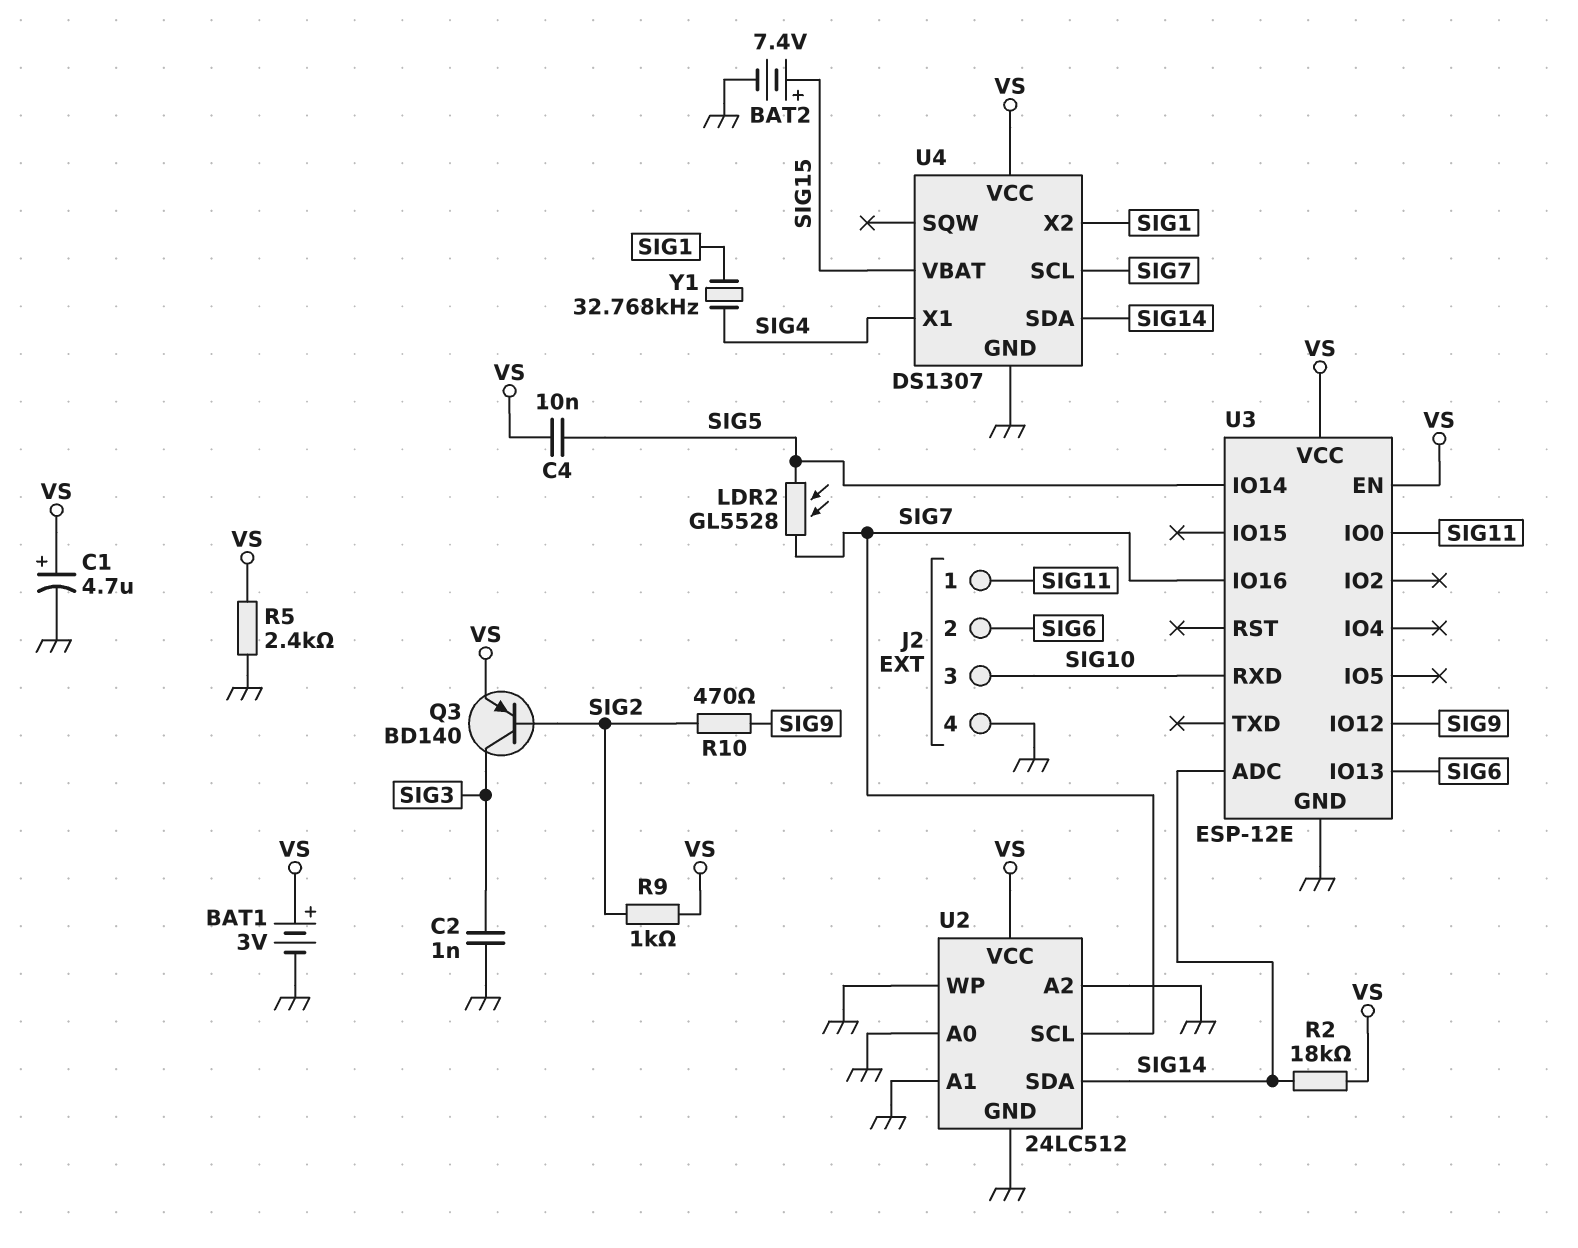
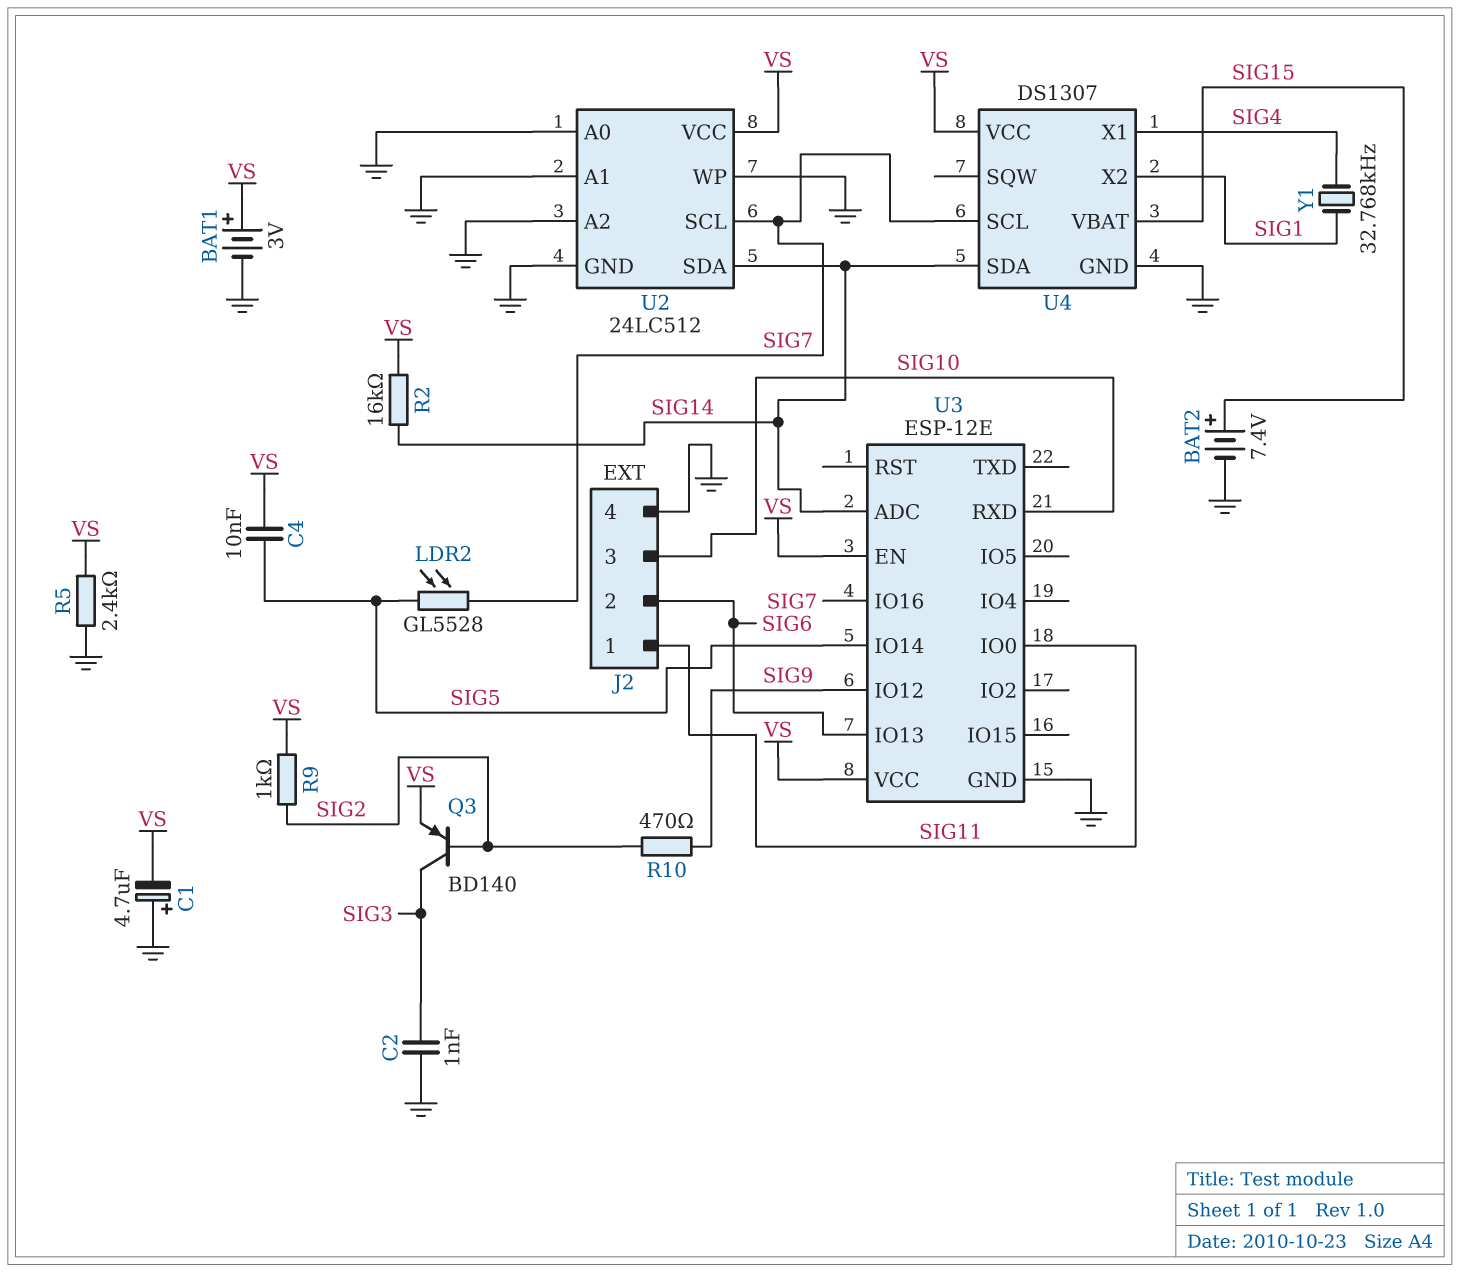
C1: 4.7uF (plus VS, minus GND) -> 4.7uF (plus GND, minus VS)
R2: 18k (SIG14, VS) -> 16k (SIG14, VS)

